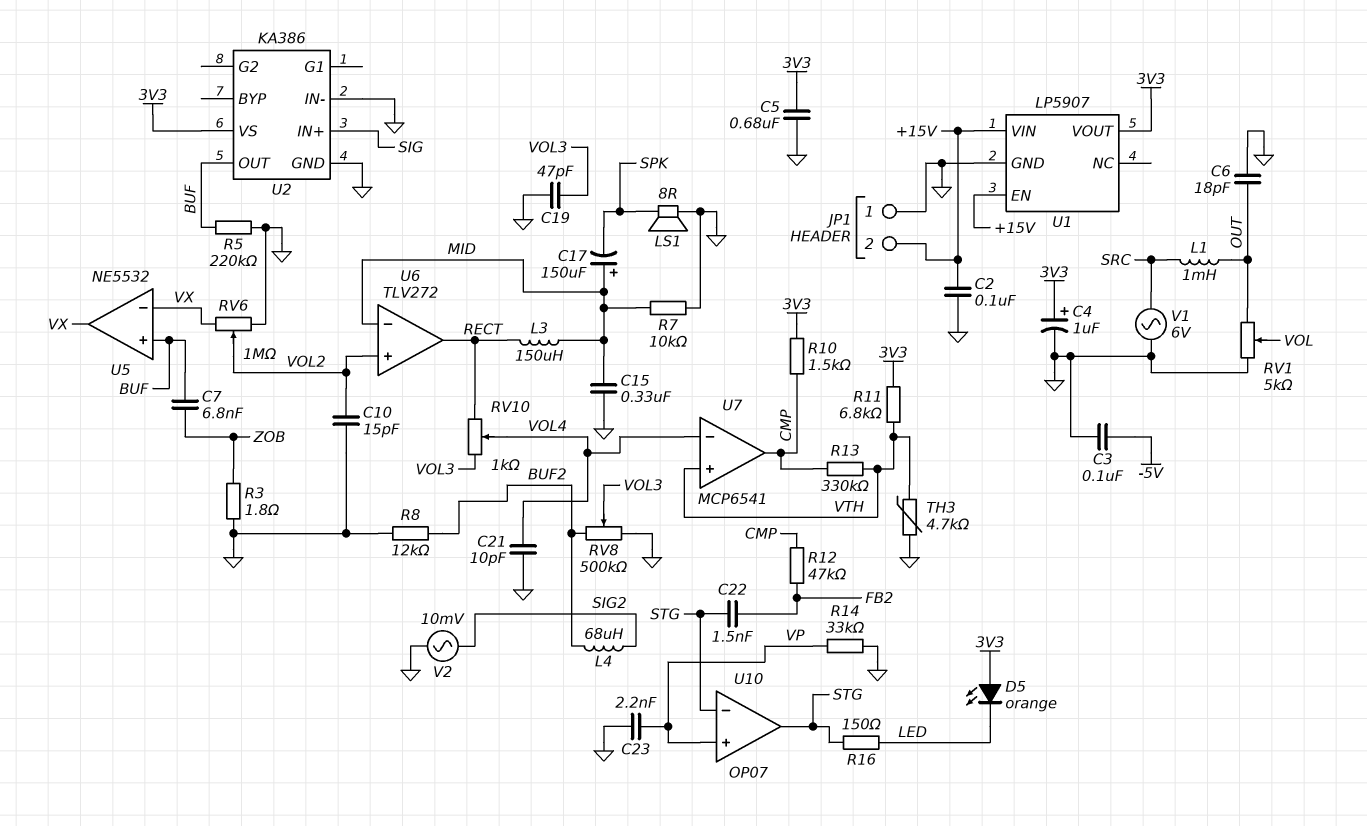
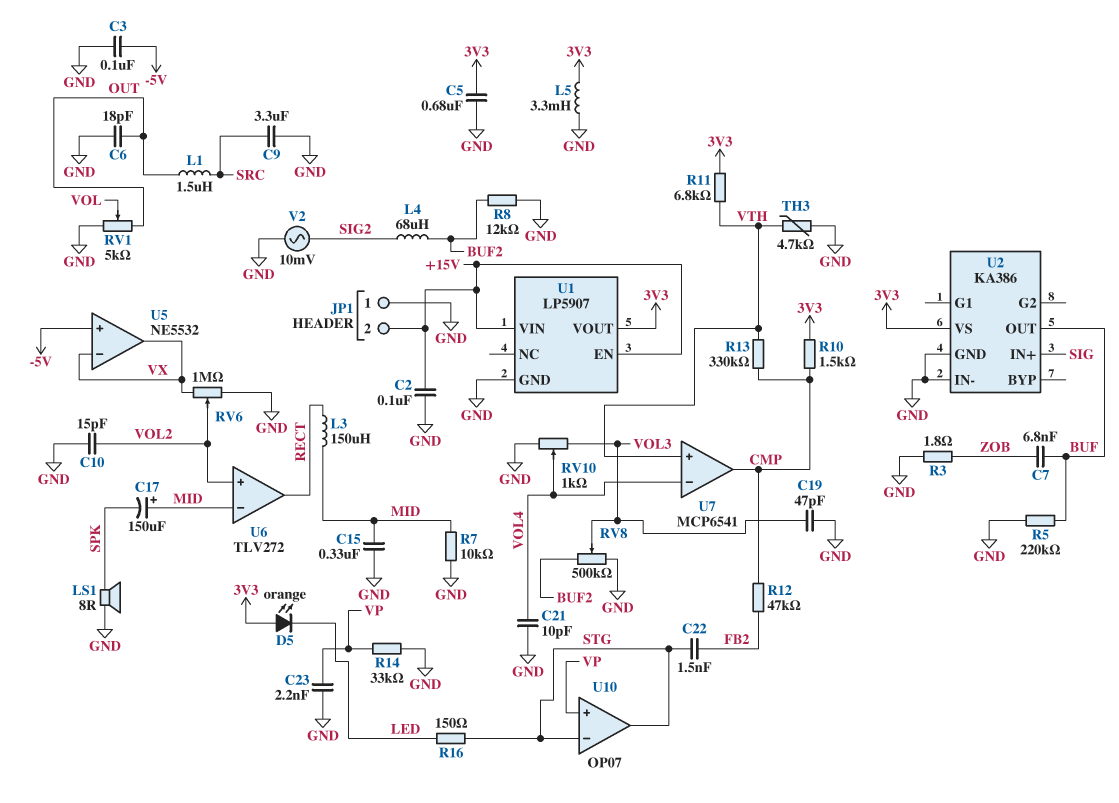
C4: 1uF (plus 3V3, minus GND) -> none
C9: none -> 3.3uF (GND, SRC)
L1: 1mH (OUT, SRC) -> 1.5uH (OUT, SRC)
L5: none -> 3.3mH (3V3, GND)
RV10: 1k (RECT, VOL3, wiper VOL4) -> 1k (GND, VOL3, wiper VOL4)
U5 pin in+: BUF -> -5V
V1: AC 6V (GND, SRC) -> none

